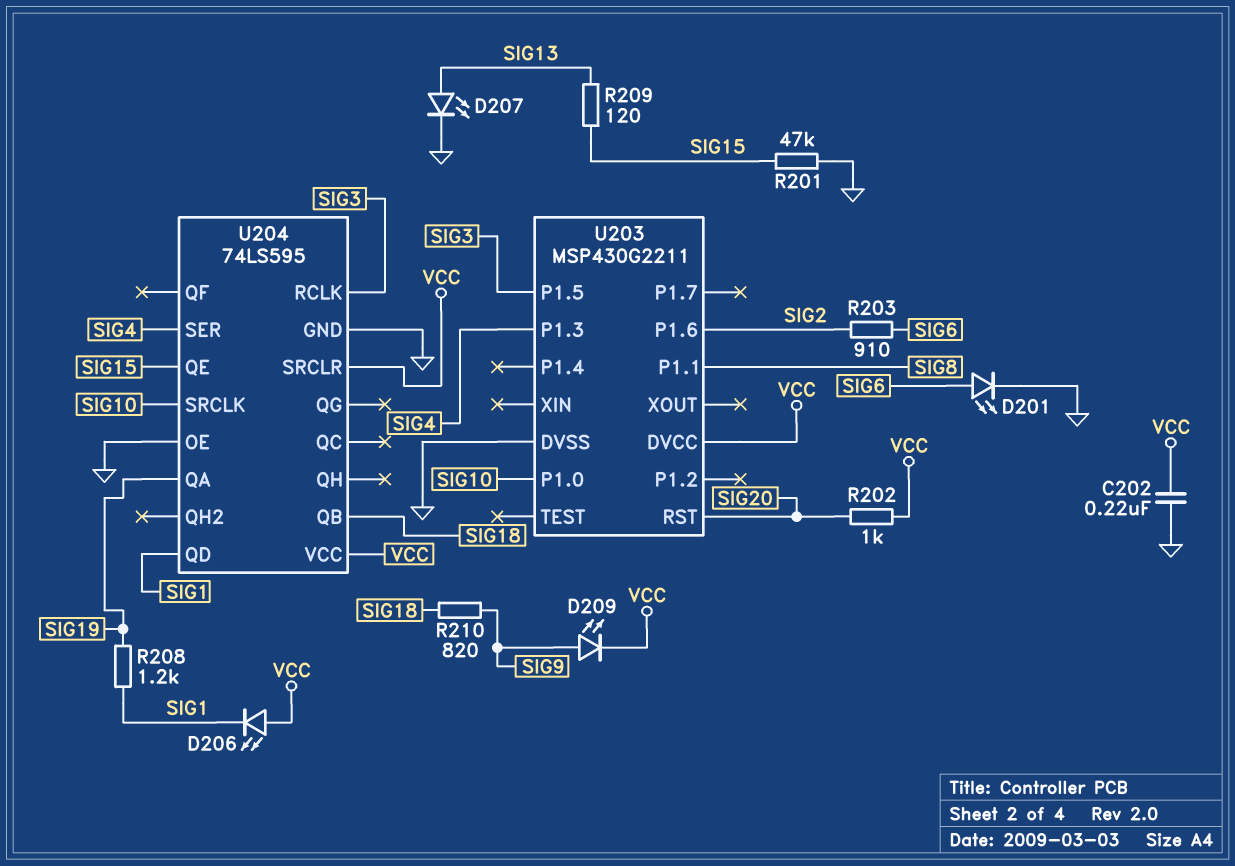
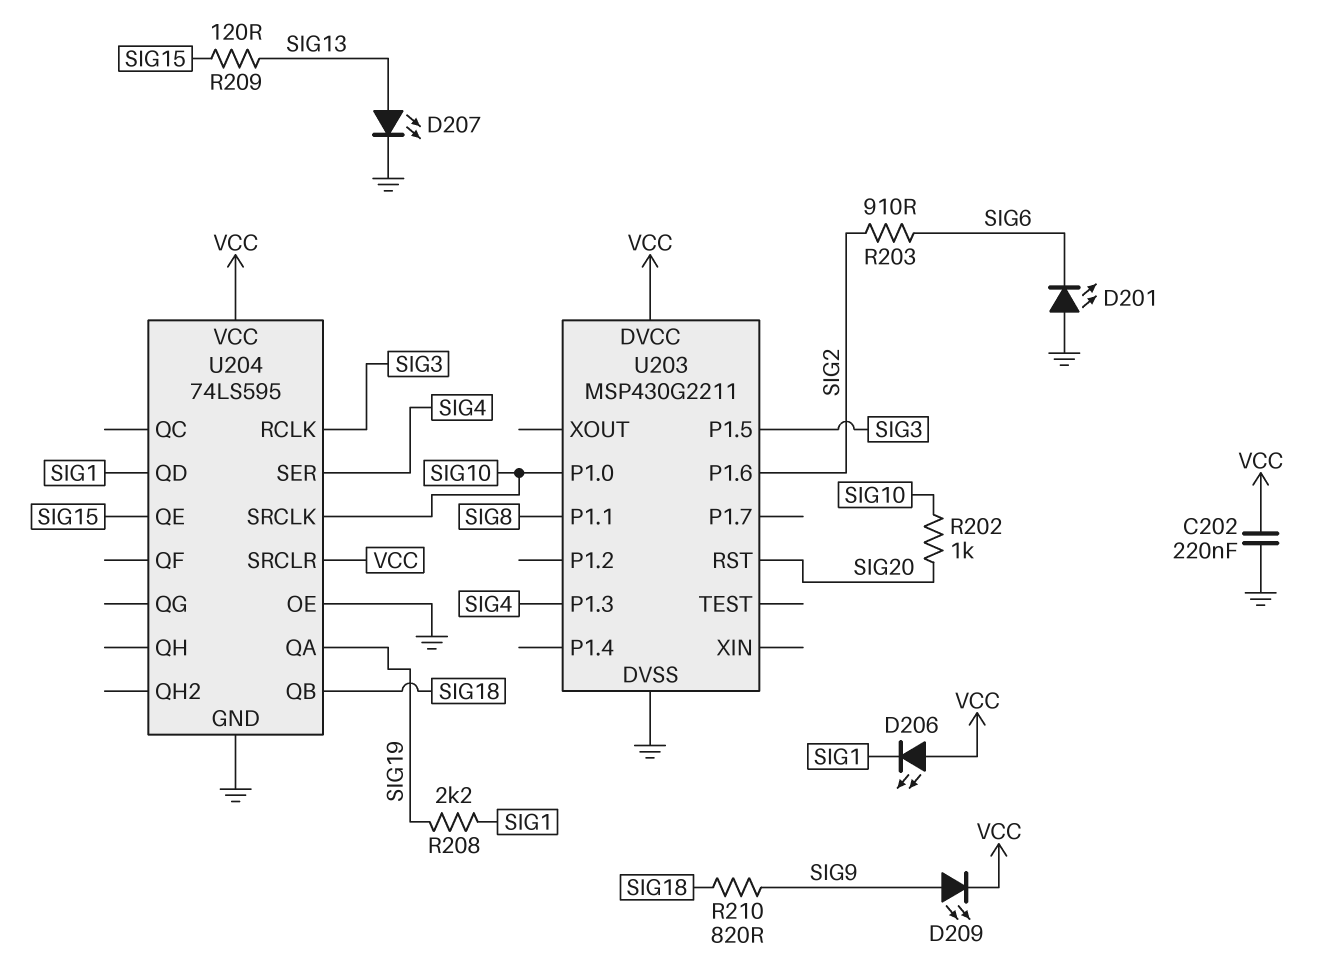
D201: LED (A SIG6, K GND) -> LED (A GND, K SIG6)
R201: 47k (GND, SIG15) -> none
R202: 1k (SIG20, VCC) -> 1k (SIG10, SIG20)
R208: 1.2k (SIG1, SIG19) -> 2.2k (SIG1, SIG19)

